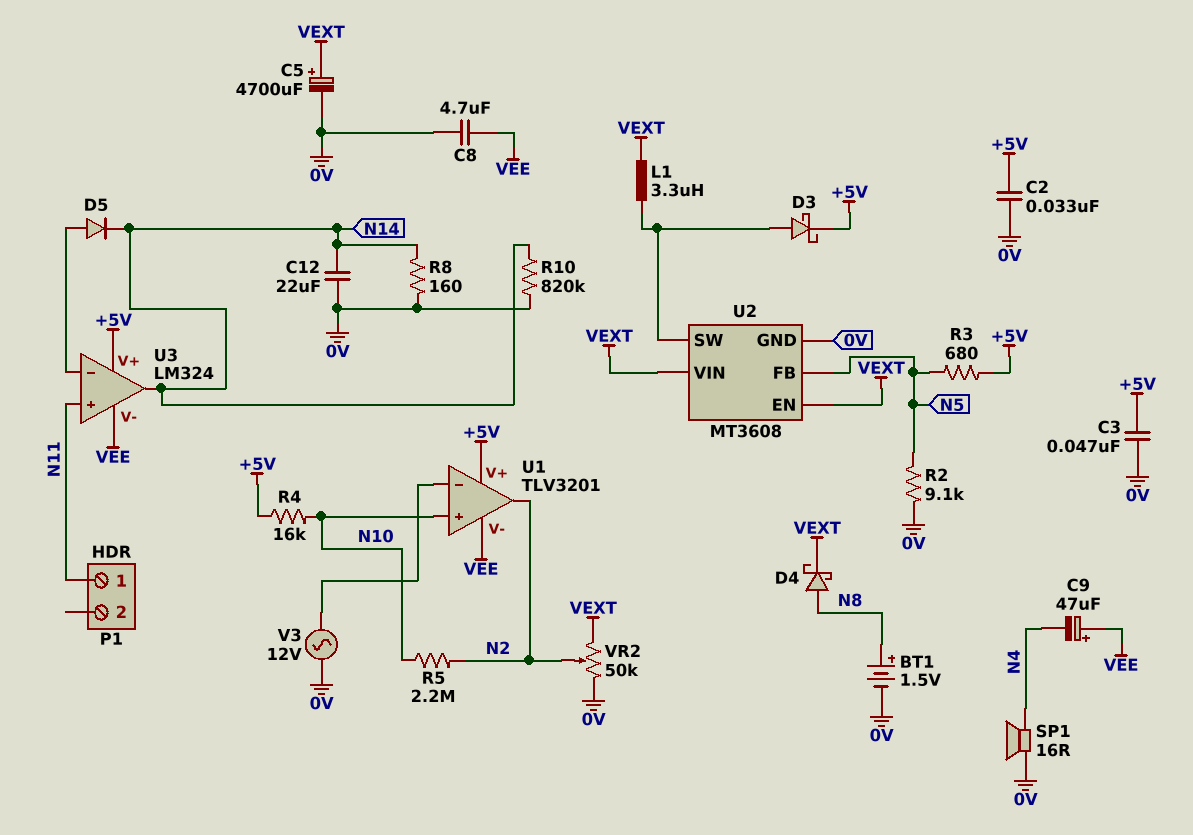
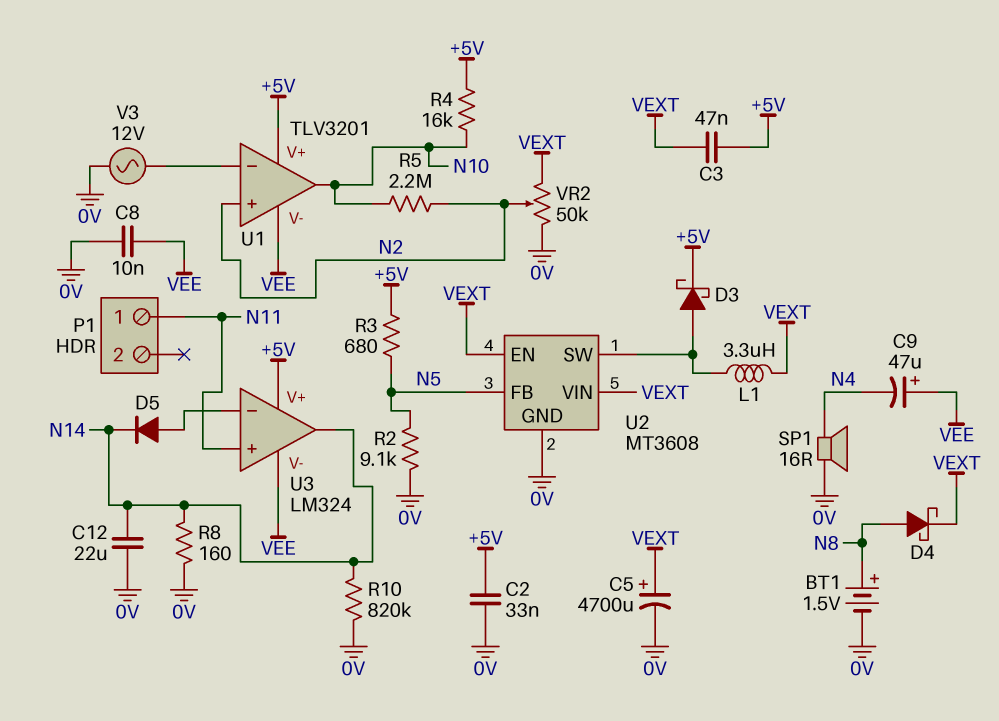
C3: 47nF (+5V, 0V) -> 47nF (+5V, VEXT)
C8: 4.7uF (0V, VEE) -> 10nF (0V, VEE)
U1 pin in+: N10 -> N2
U1 pin out: N2 -> N10

